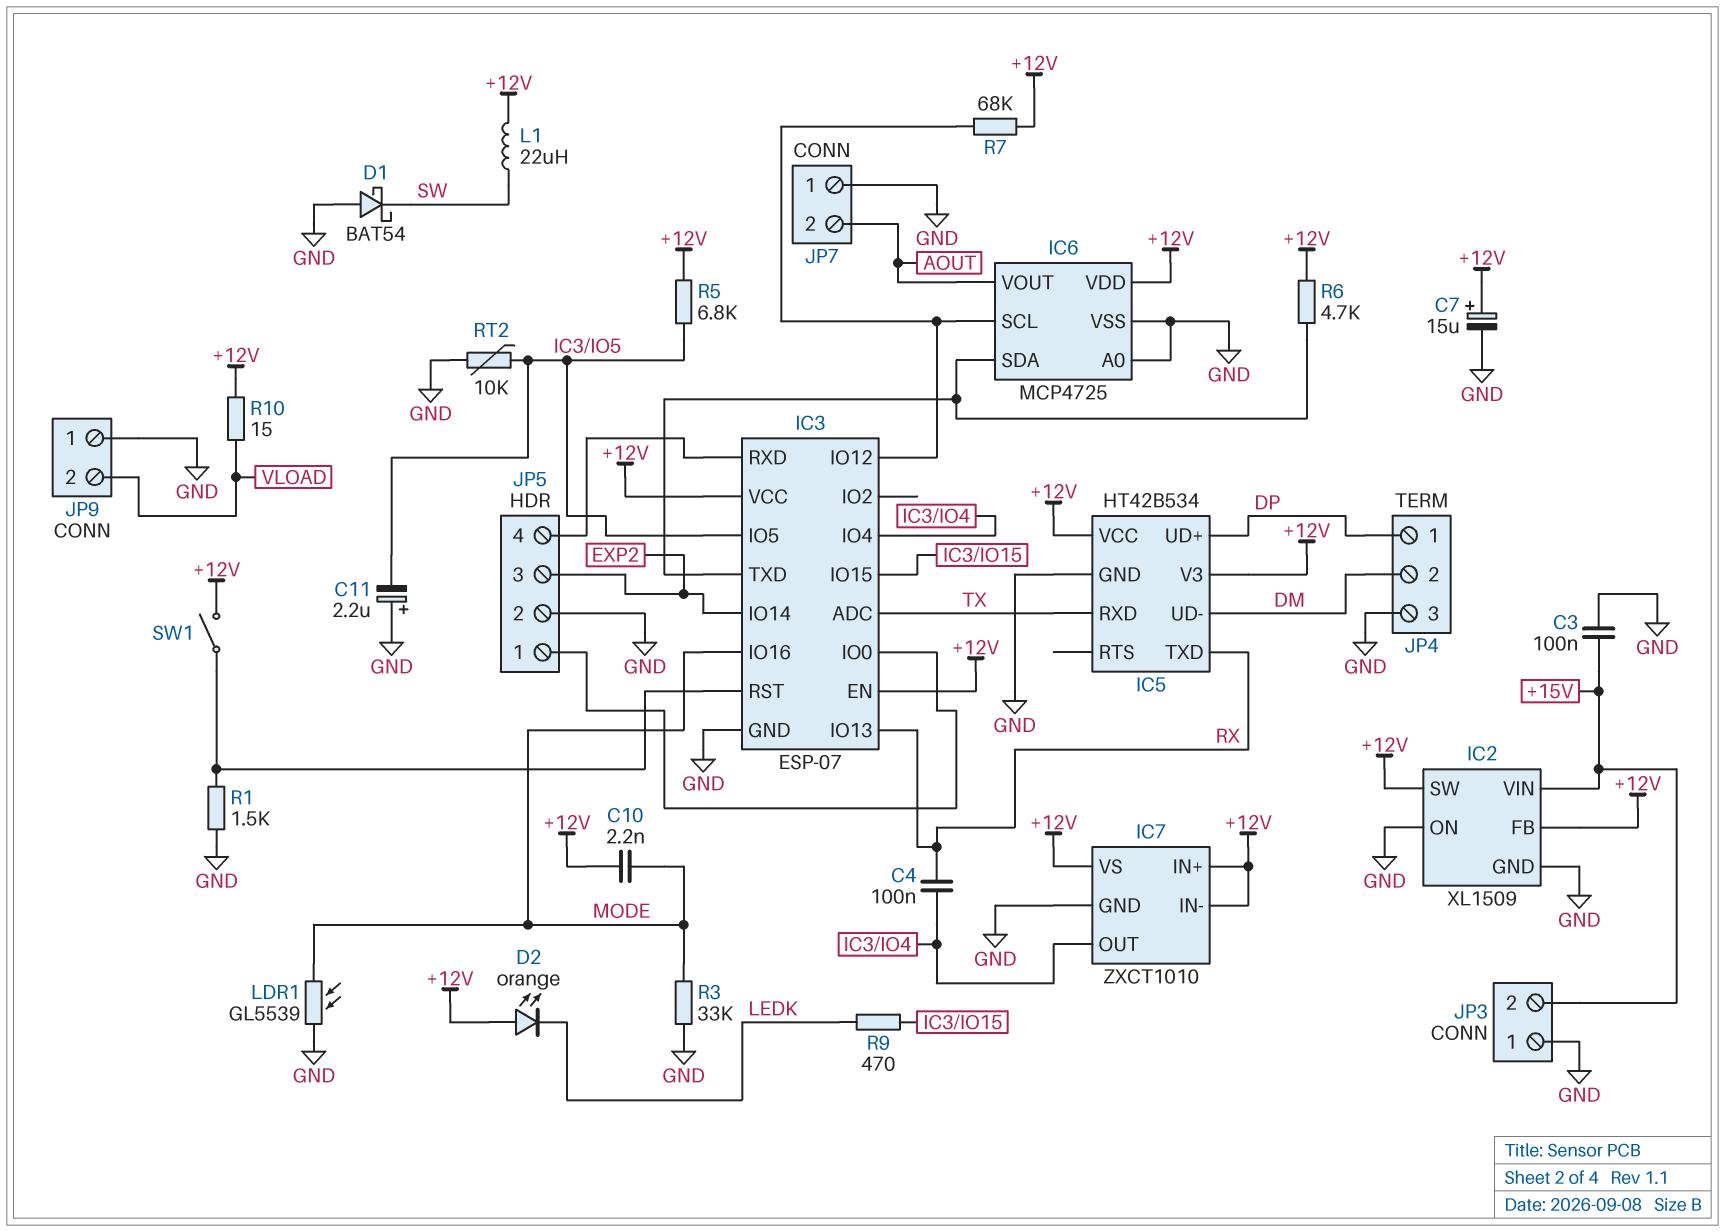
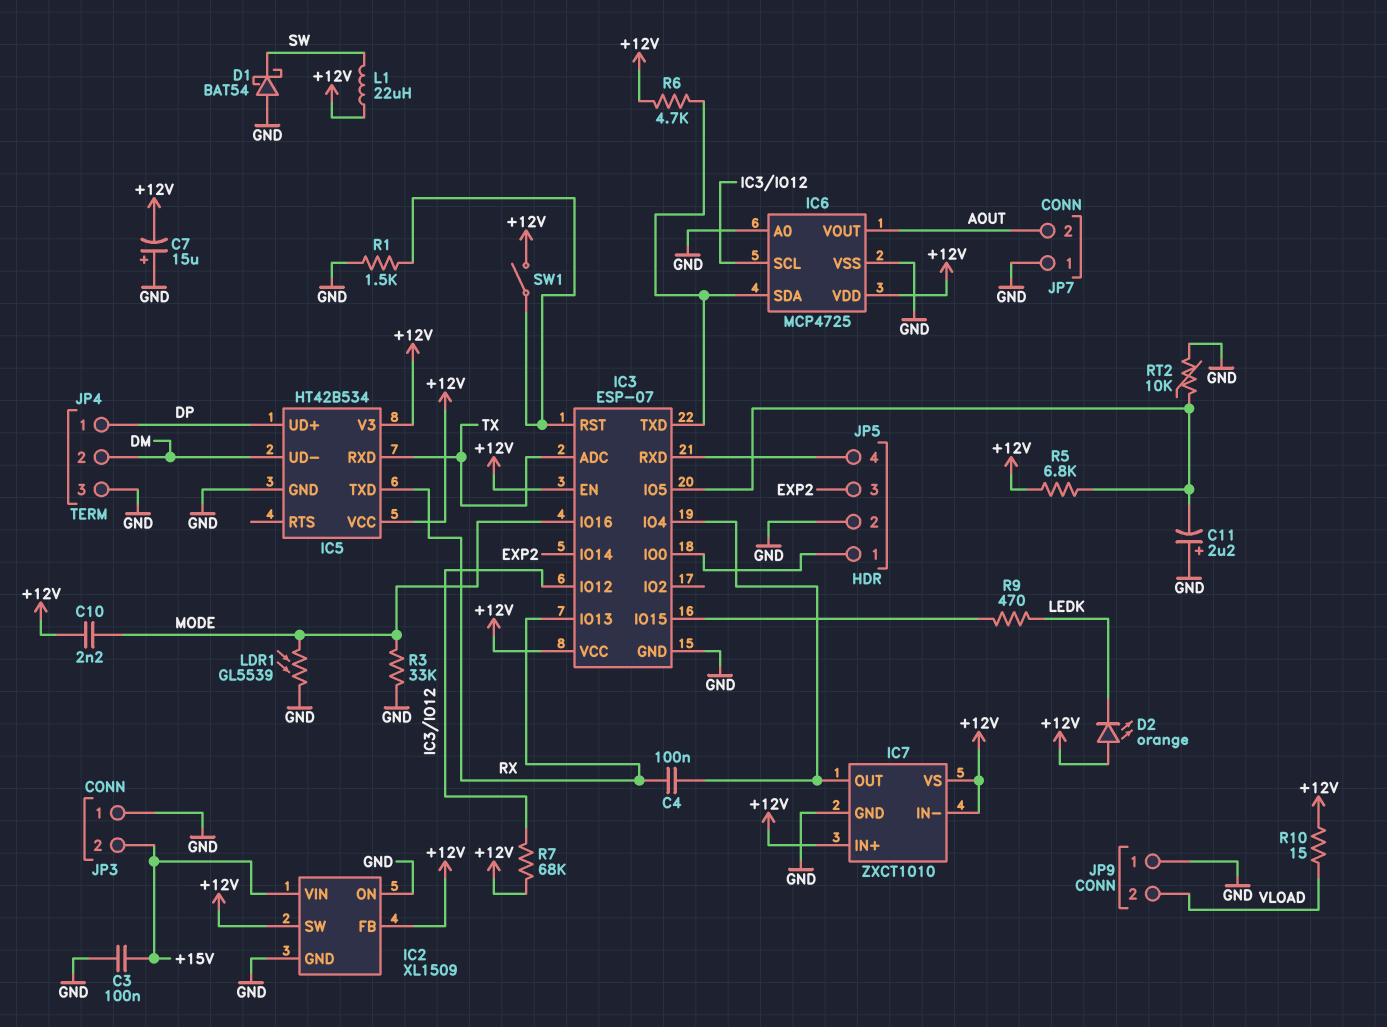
C7: 15uF (plus +12V, minus GND) -> 15uF (plus GND, minus +12V)

